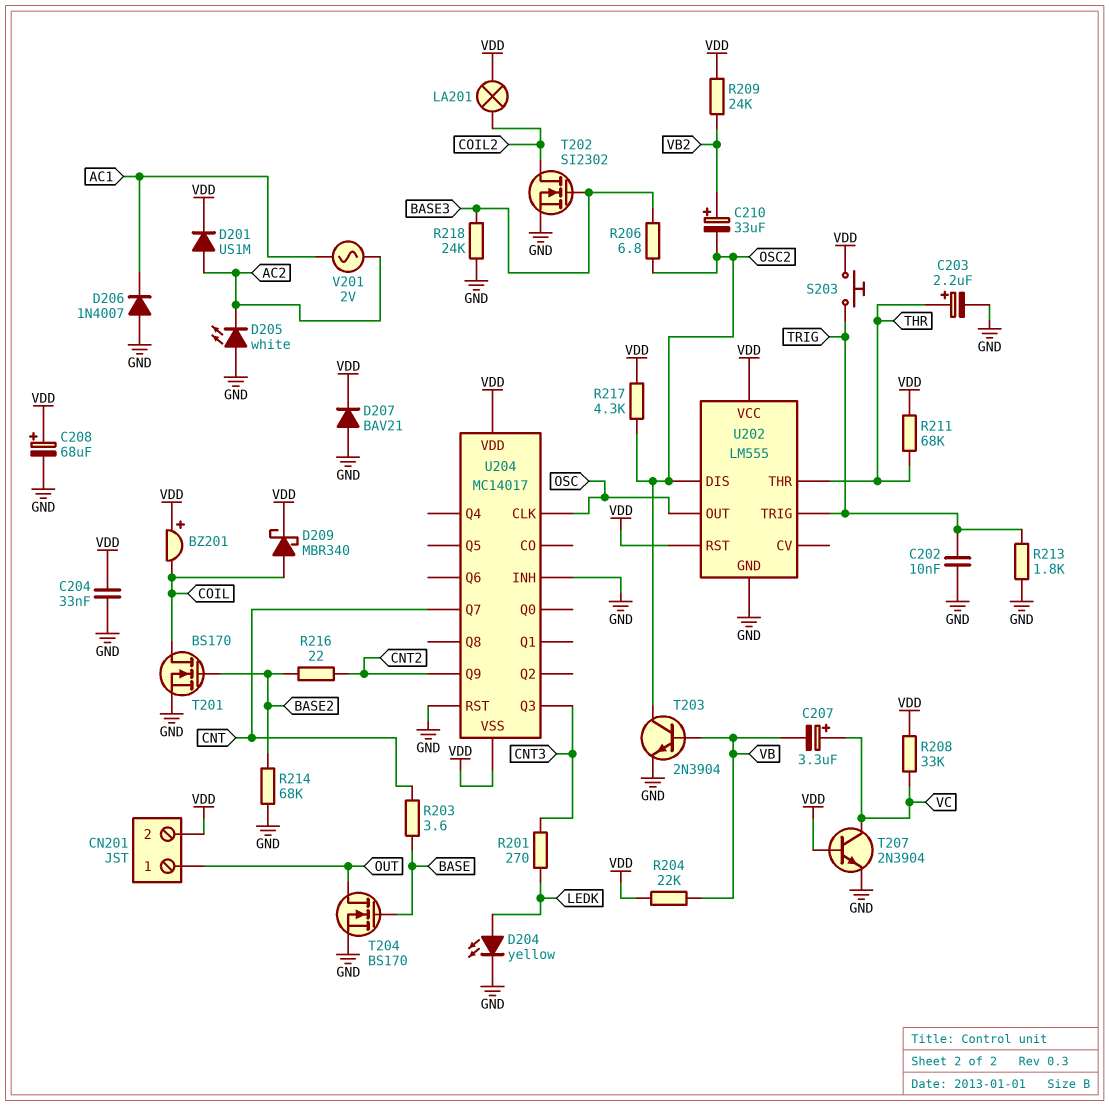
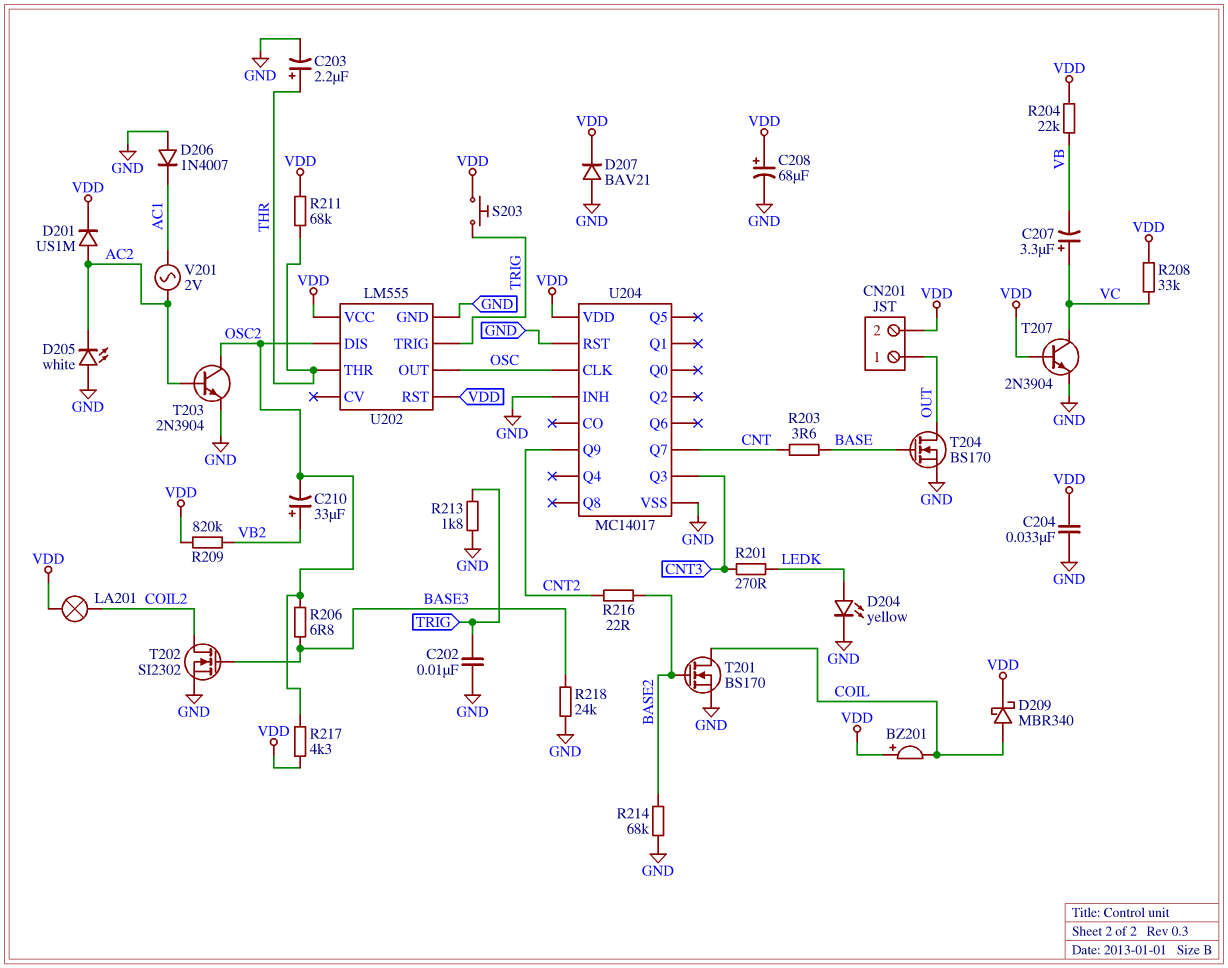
R209: 24k (VB2, VDD) -> 820k (VB2, VDD)
T203: NPN 2N3904 (B VB, C OSC2, E GND) -> NPN 2N3904 (B AC2, C OSC2, E GND)
U204 pin VSS: VDD -> GND

